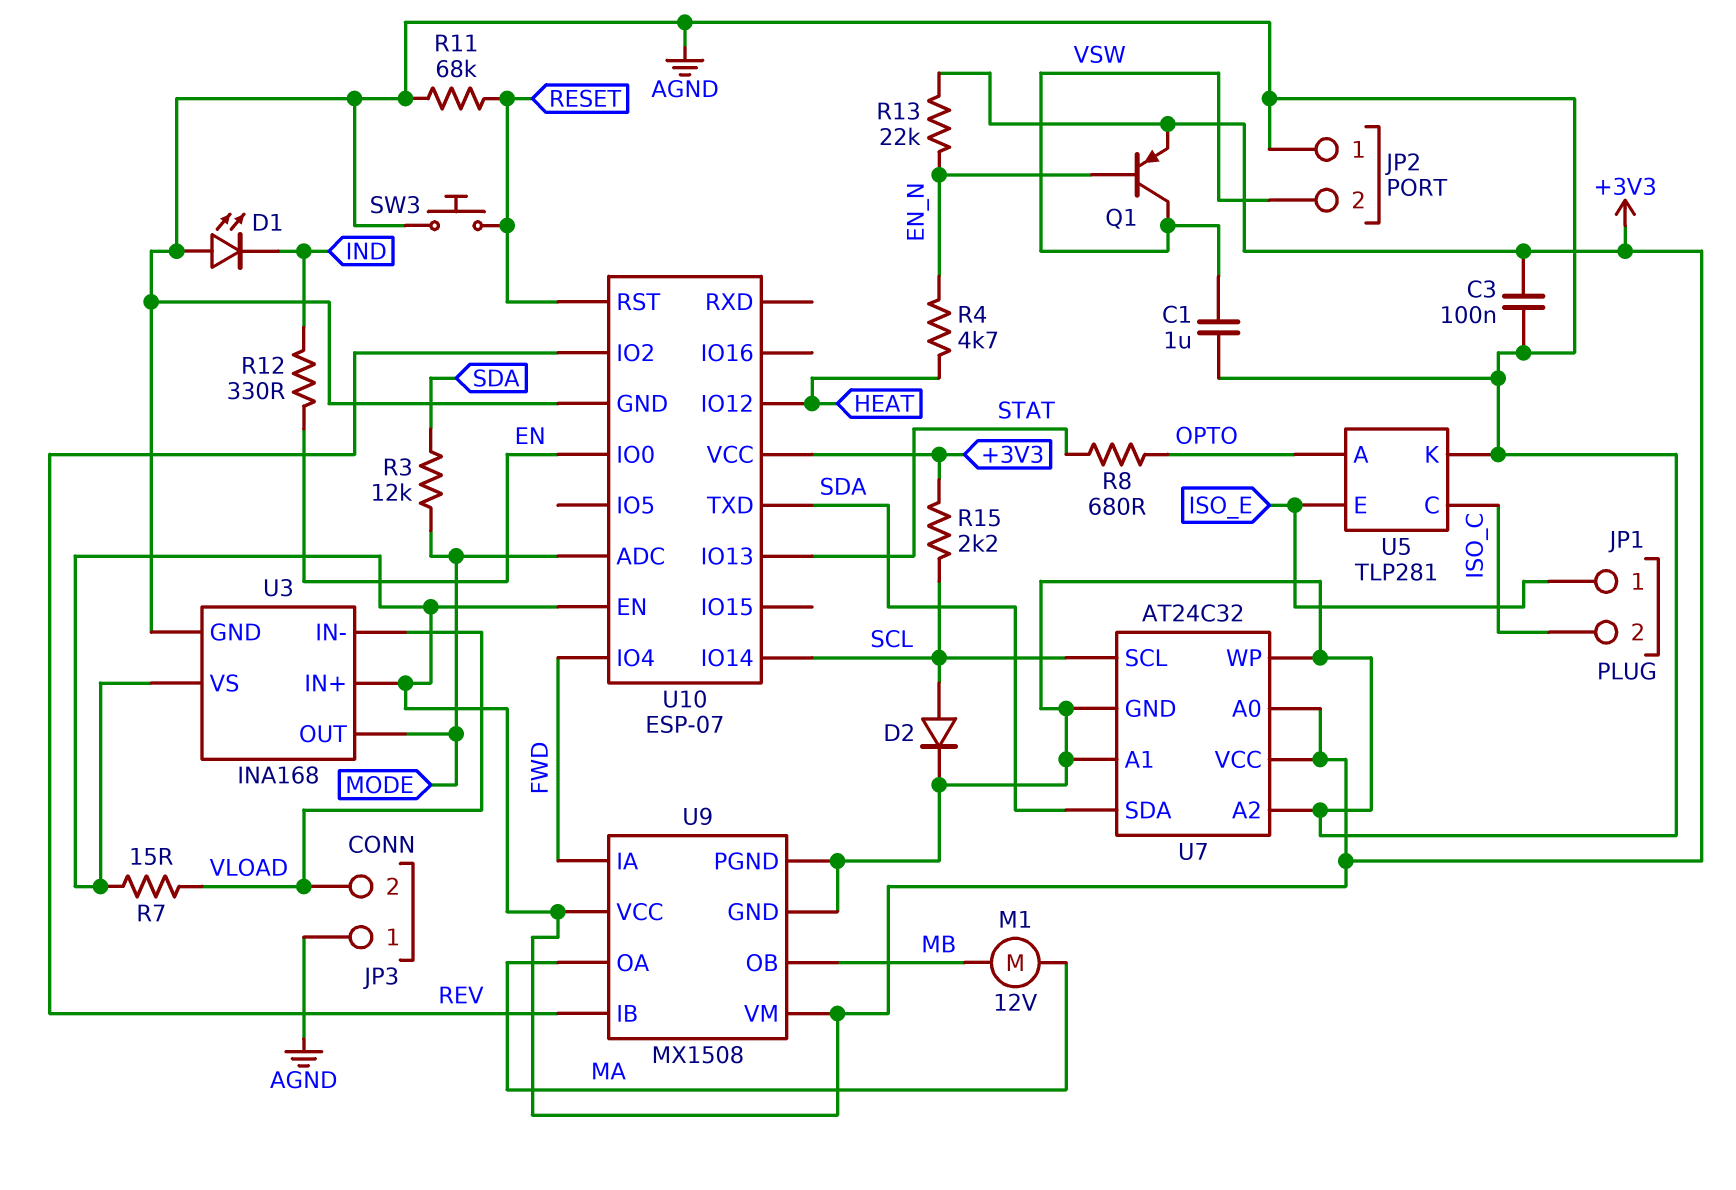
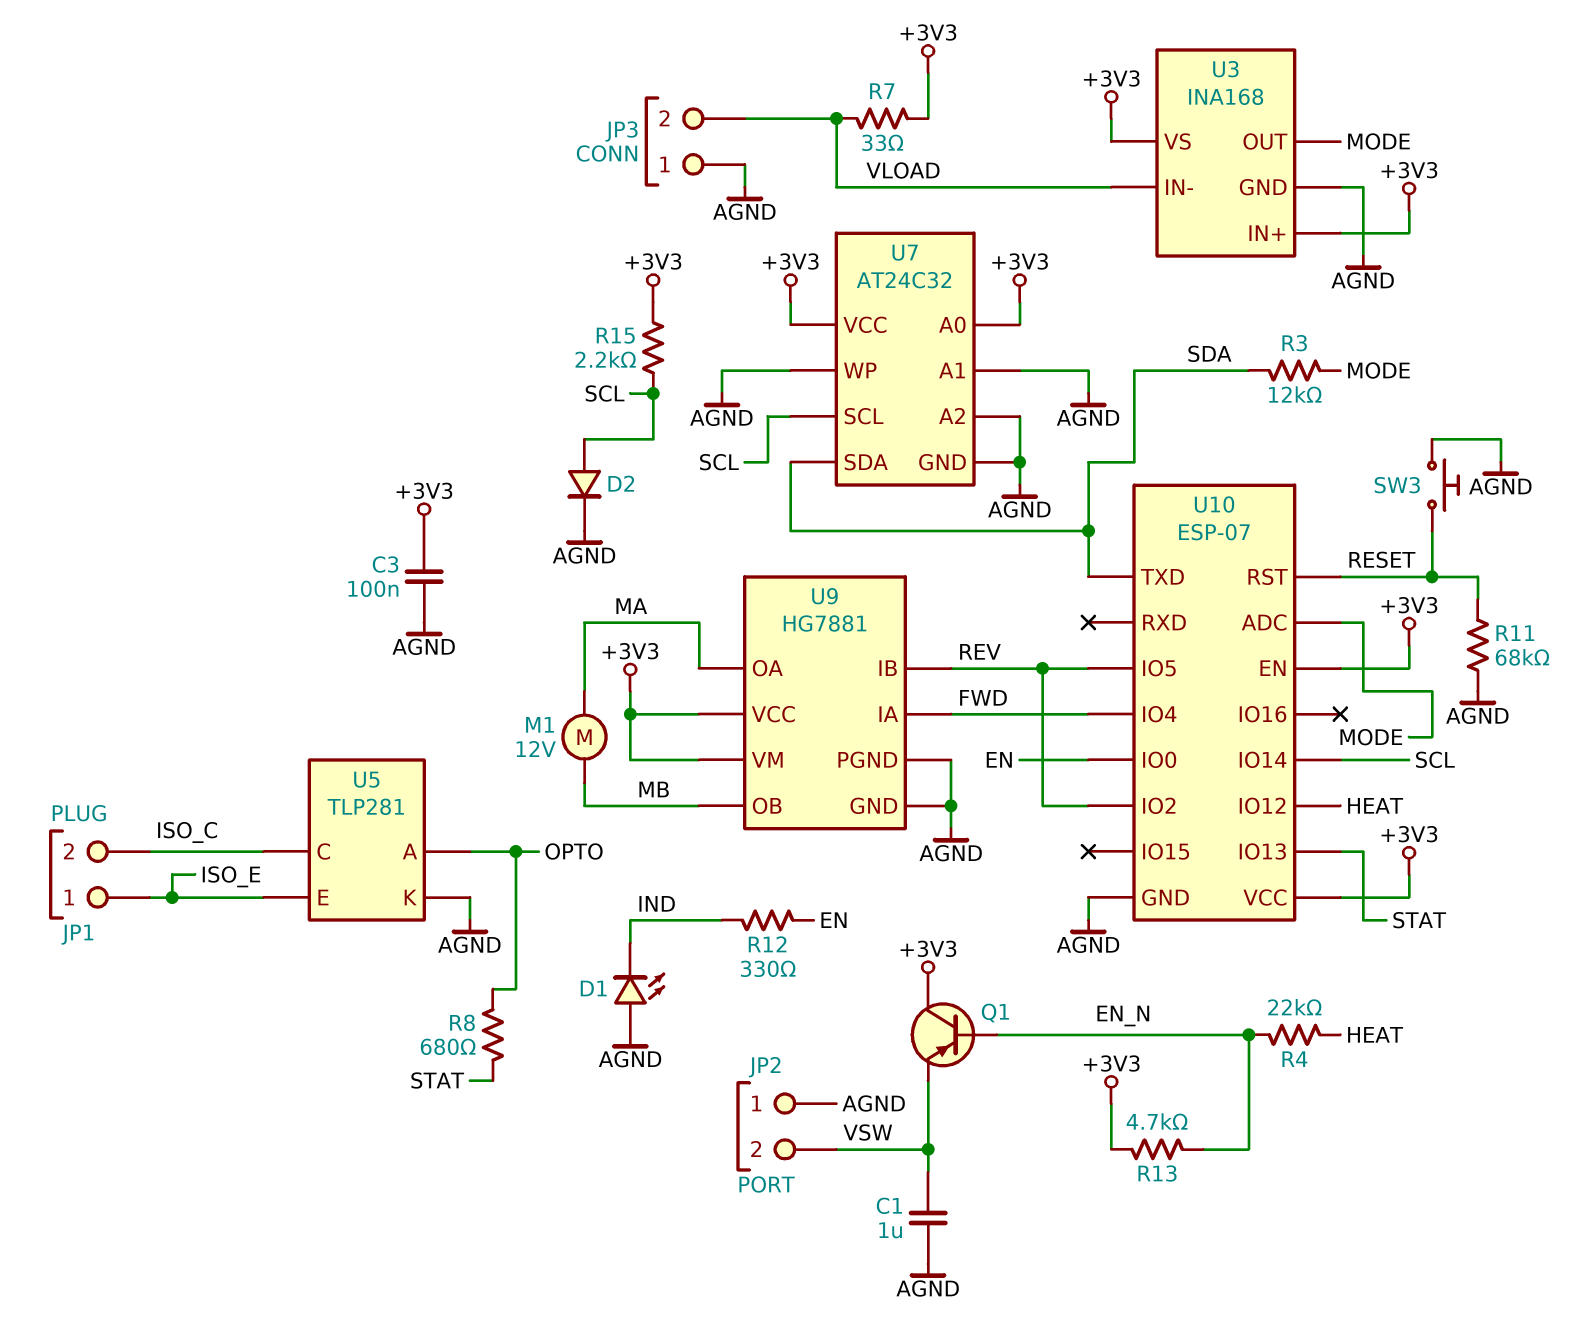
Q1: PNP (B EN_N, C VSW, E +3V3) -> PNP (B EN_N, C +3V3, E VSW)
R4: 4.7k (EN_N, HEAT) -> 22k (EN_N, HEAT)
R7: 15 (+3V3, VLOAD) -> 33 (+3V3, VLOAD)
R13: 22k (+3V3, EN_N) -> 4.7k (+3V3, EN_N)
U9: MX1508 -> HG7881
U10 pin IO5: none -> REV

